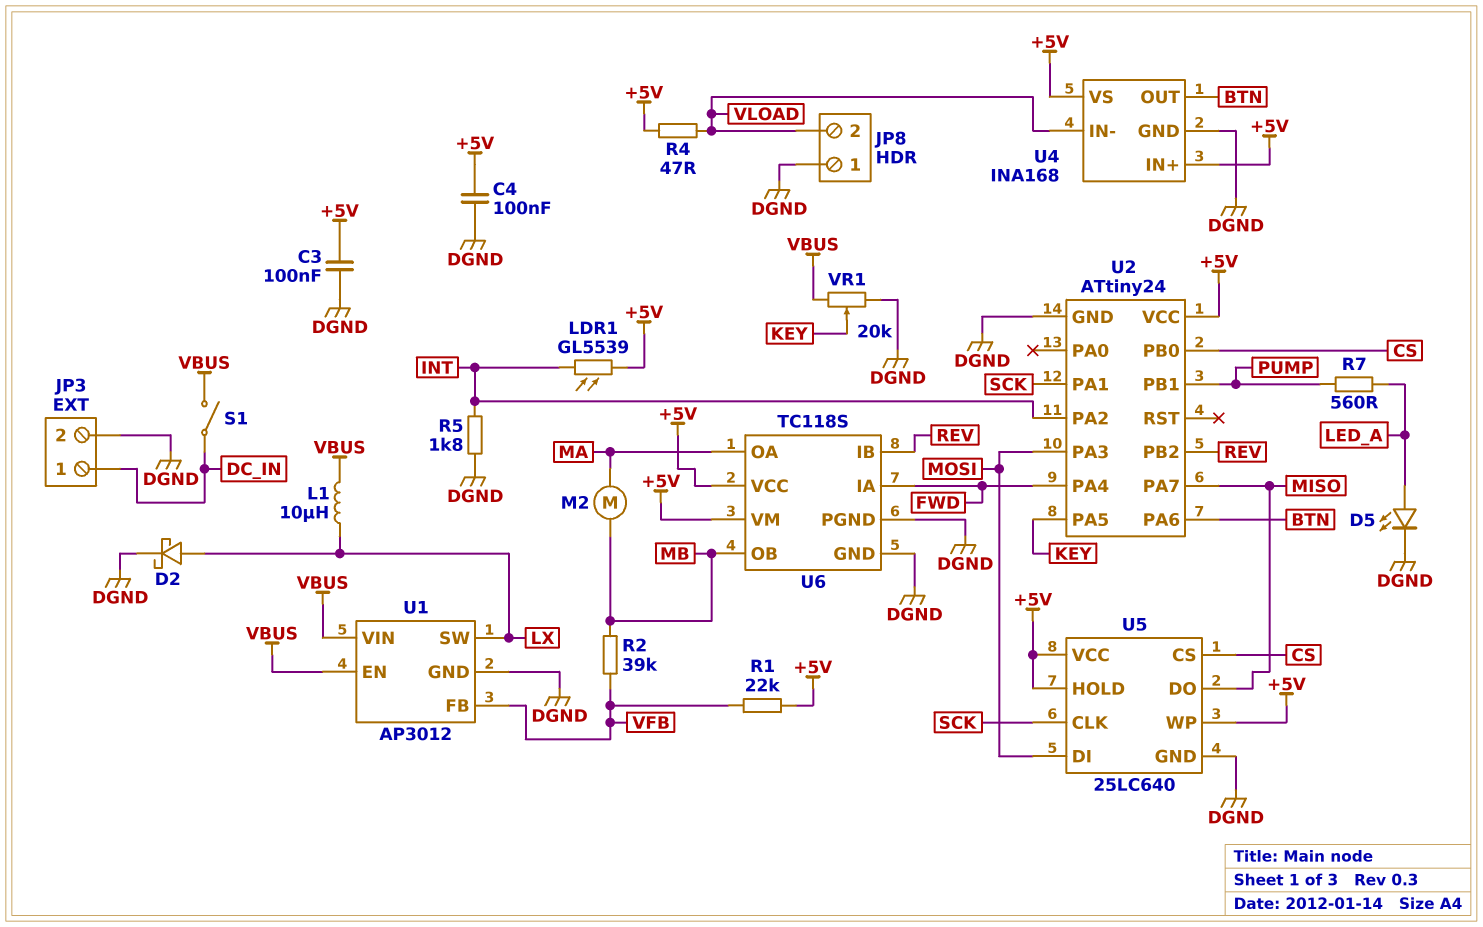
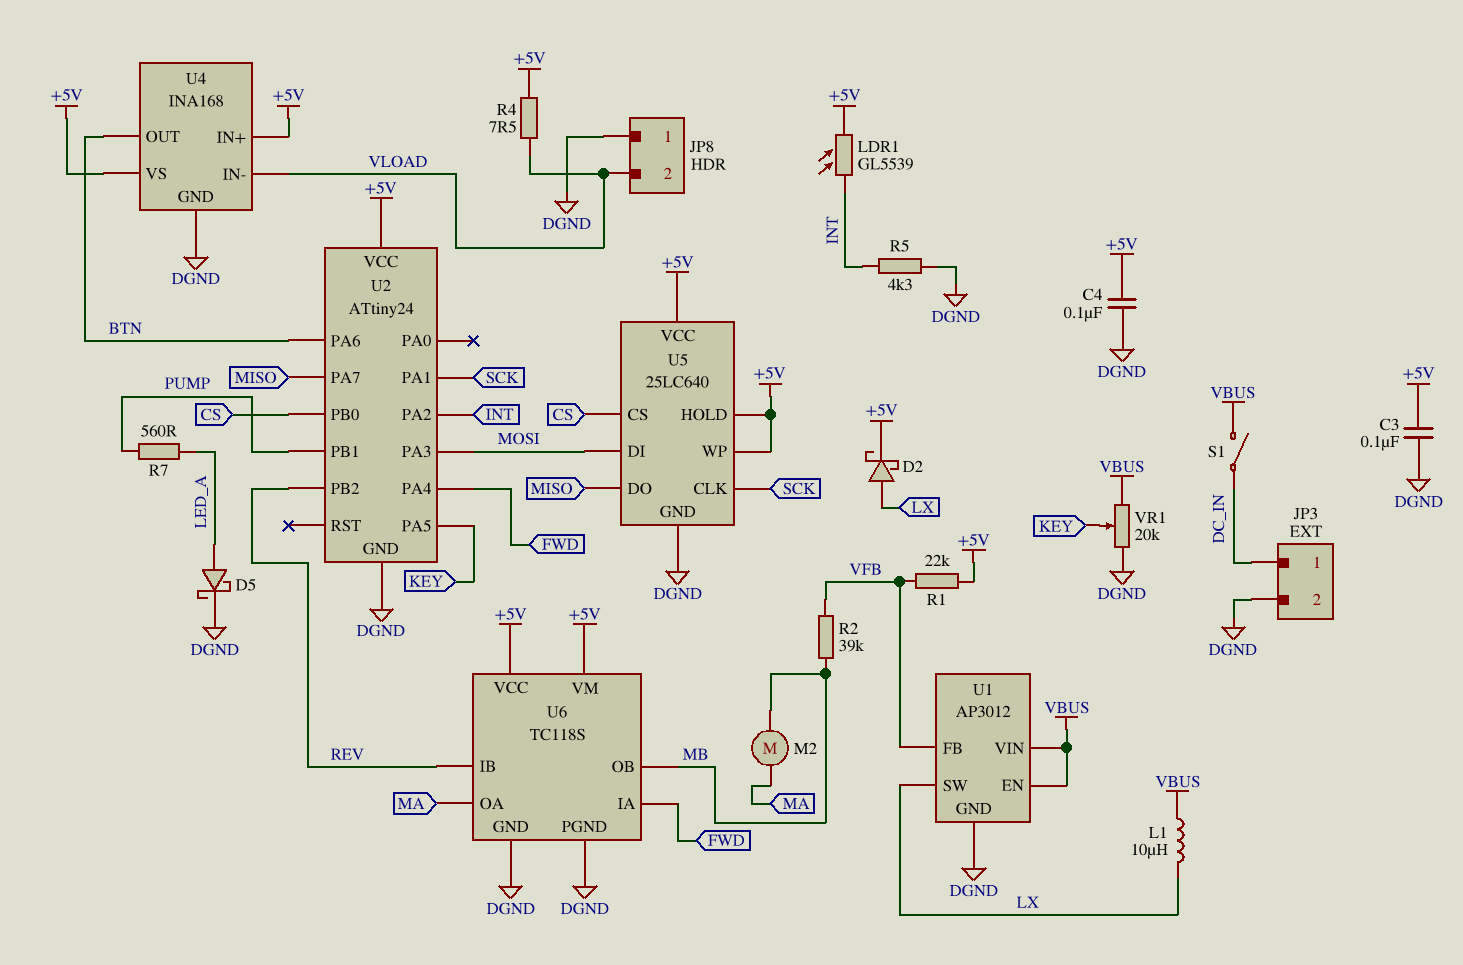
D2: schottky (A LX, K DGND) -> schottky (A LX, K +5V)
D5: LED (A LED_A, K DGND) -> schottky (A LED_A, K DGND)
R4: 47 (+5V, VLOAD) -> 7.5 (+5V, VLOAD)
R5: 1.8k (DGND, INT) -> 4.3k (DGND, INT)

